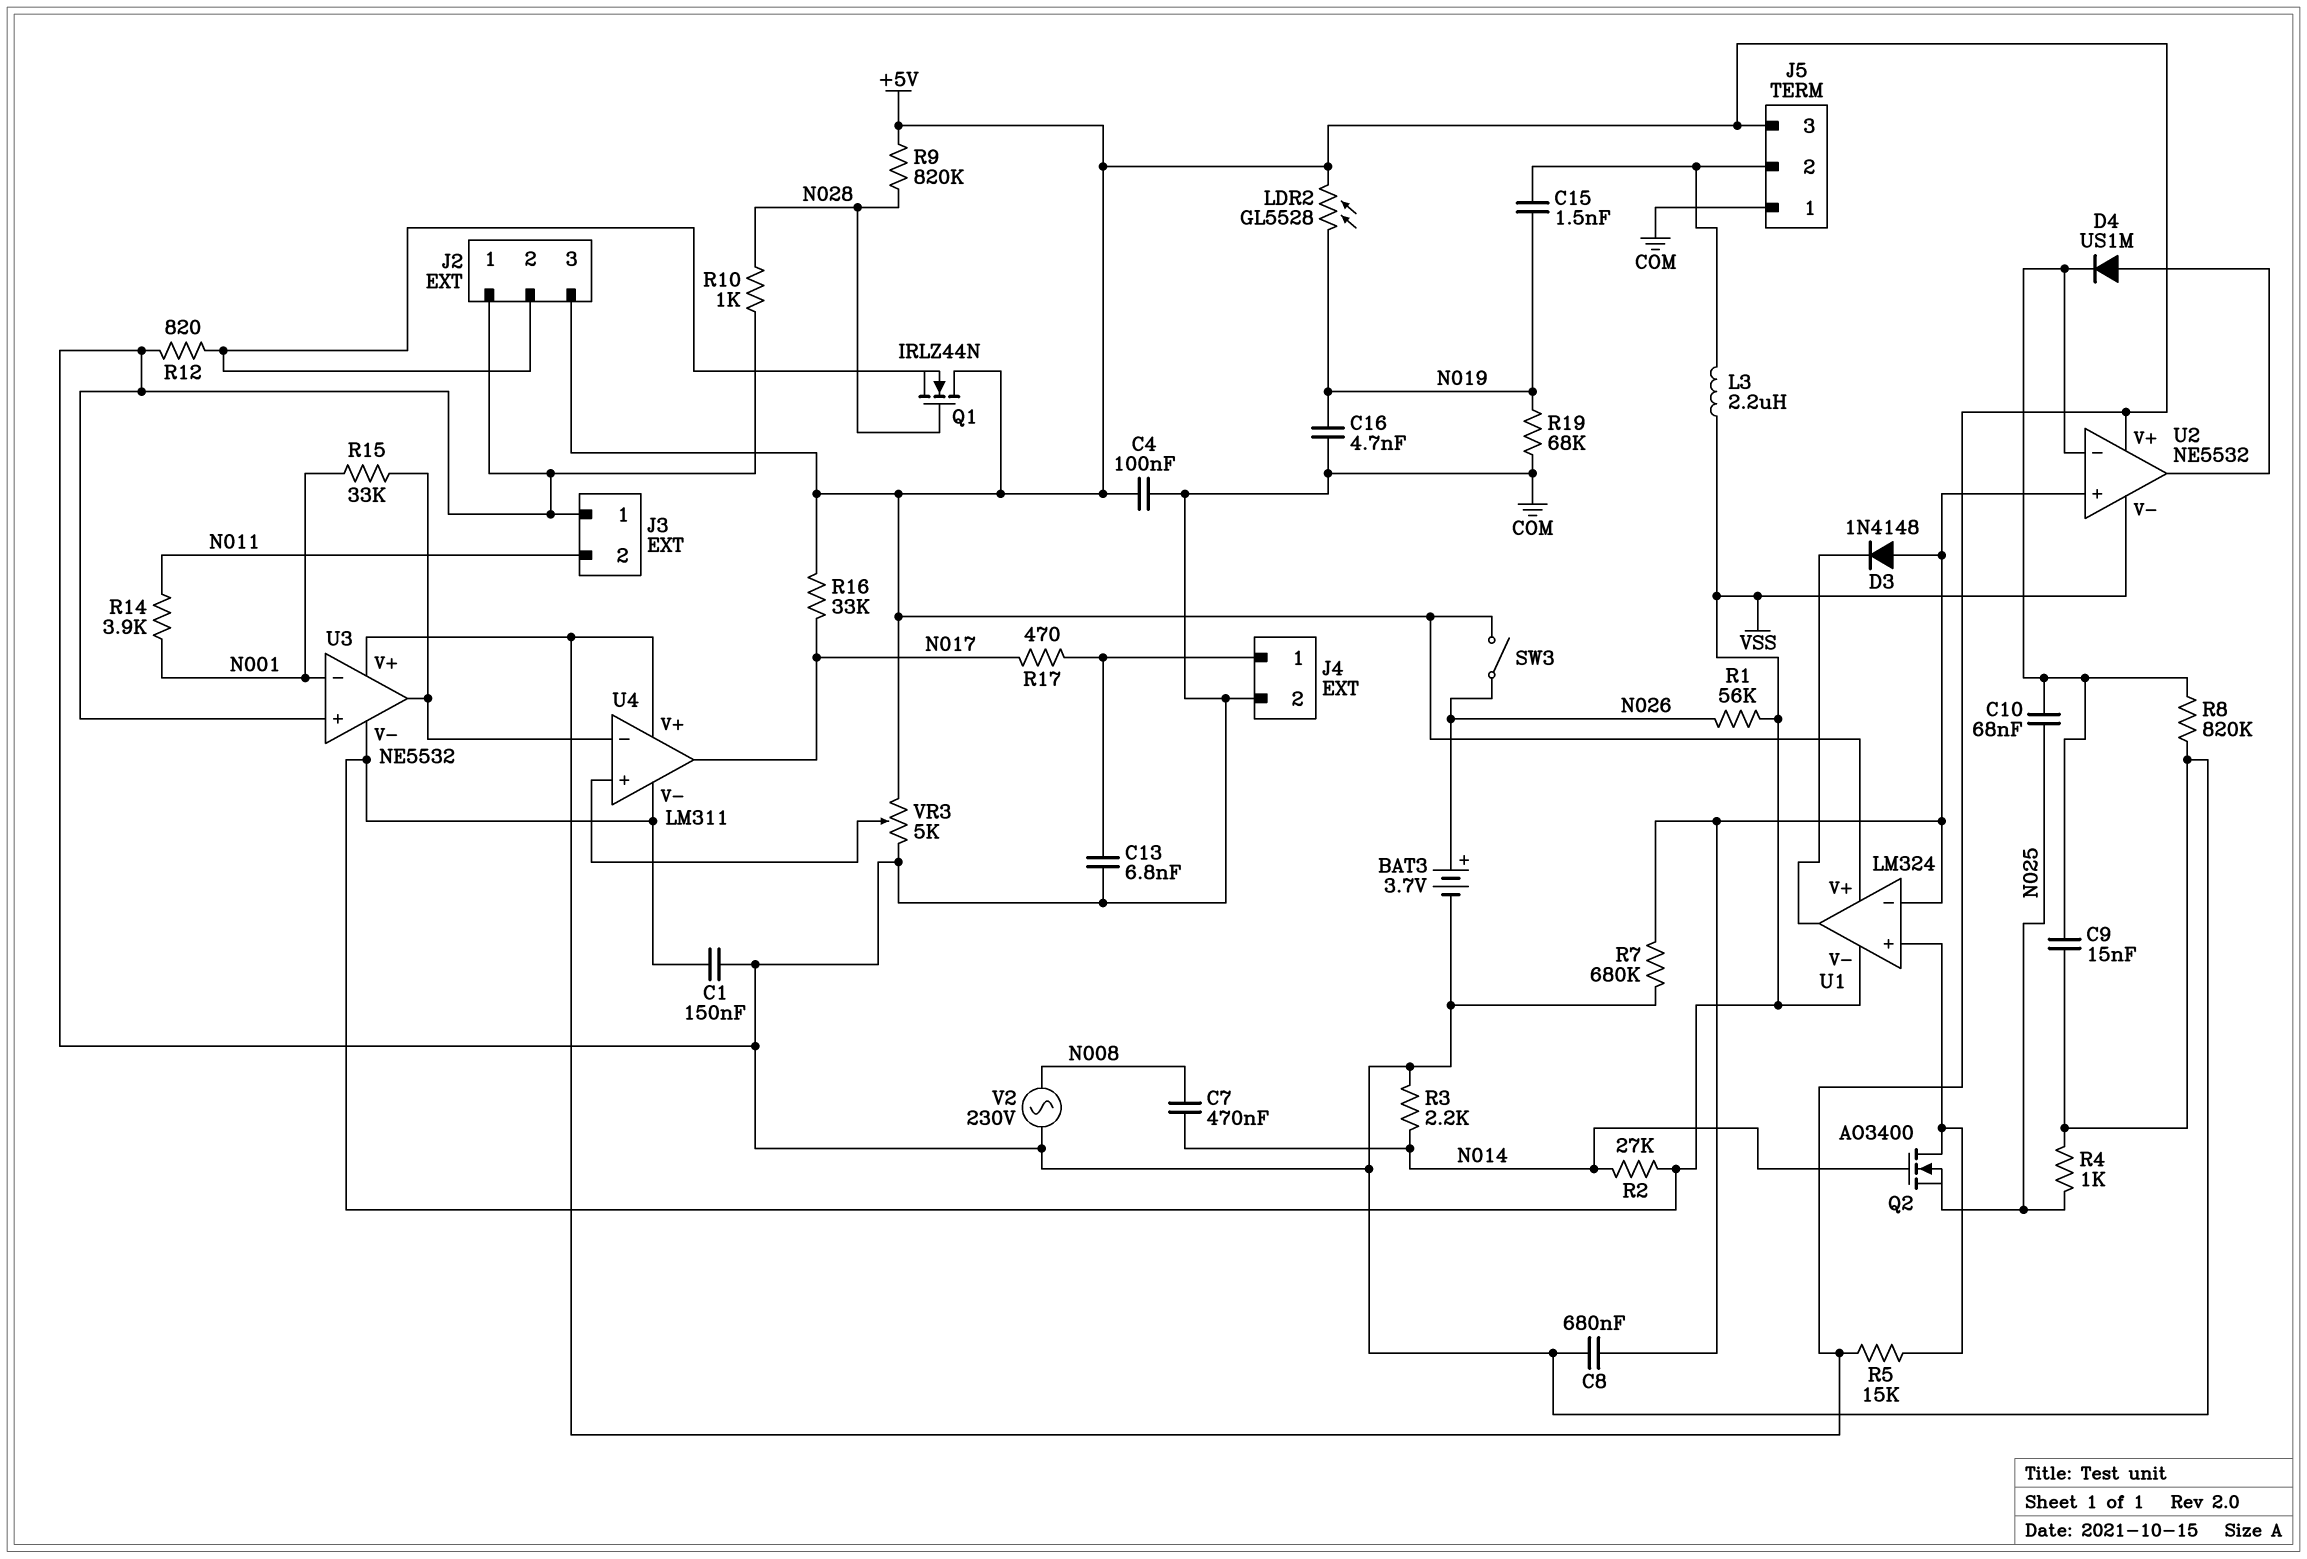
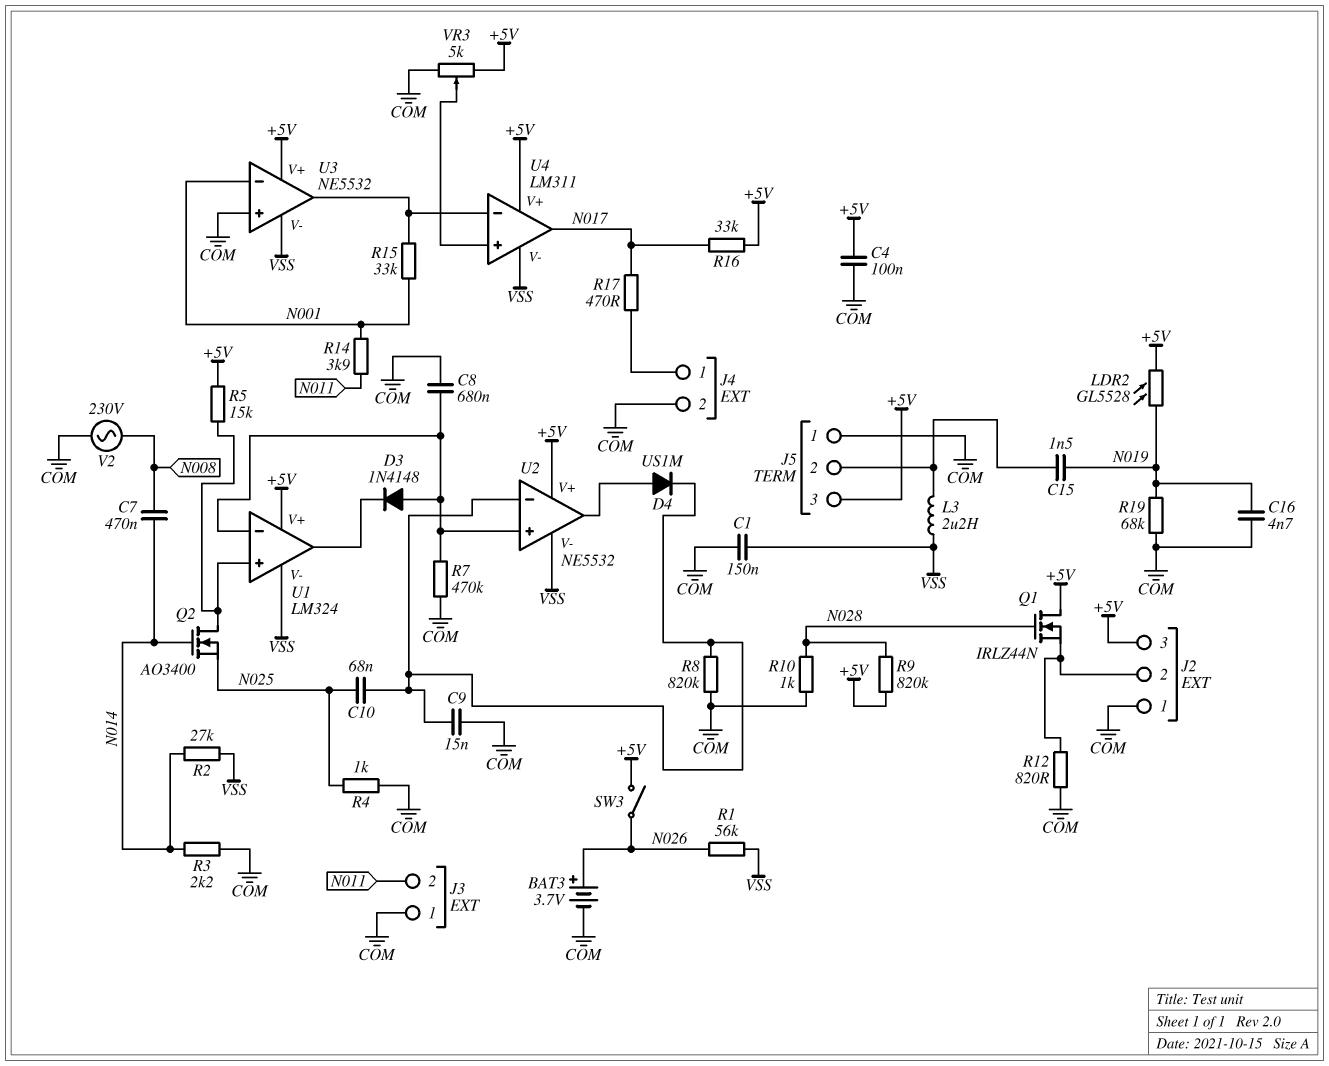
C13: 6.8nF (COM, J4/1) -> none
R7: 680k (COM, U1/in-) -> 470k (COM, U1/in-)

